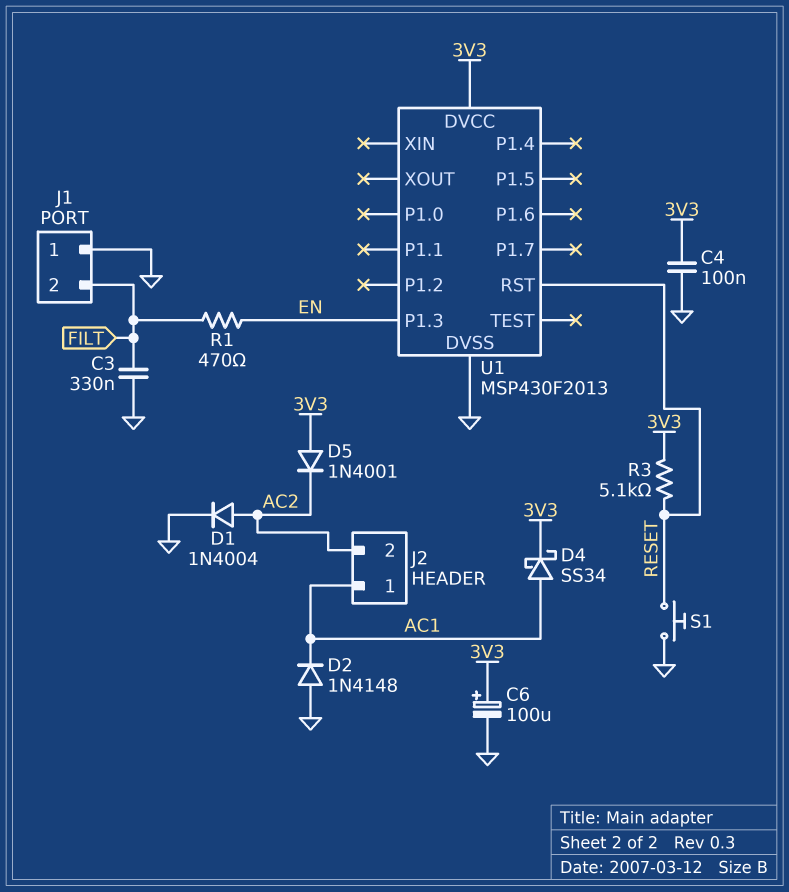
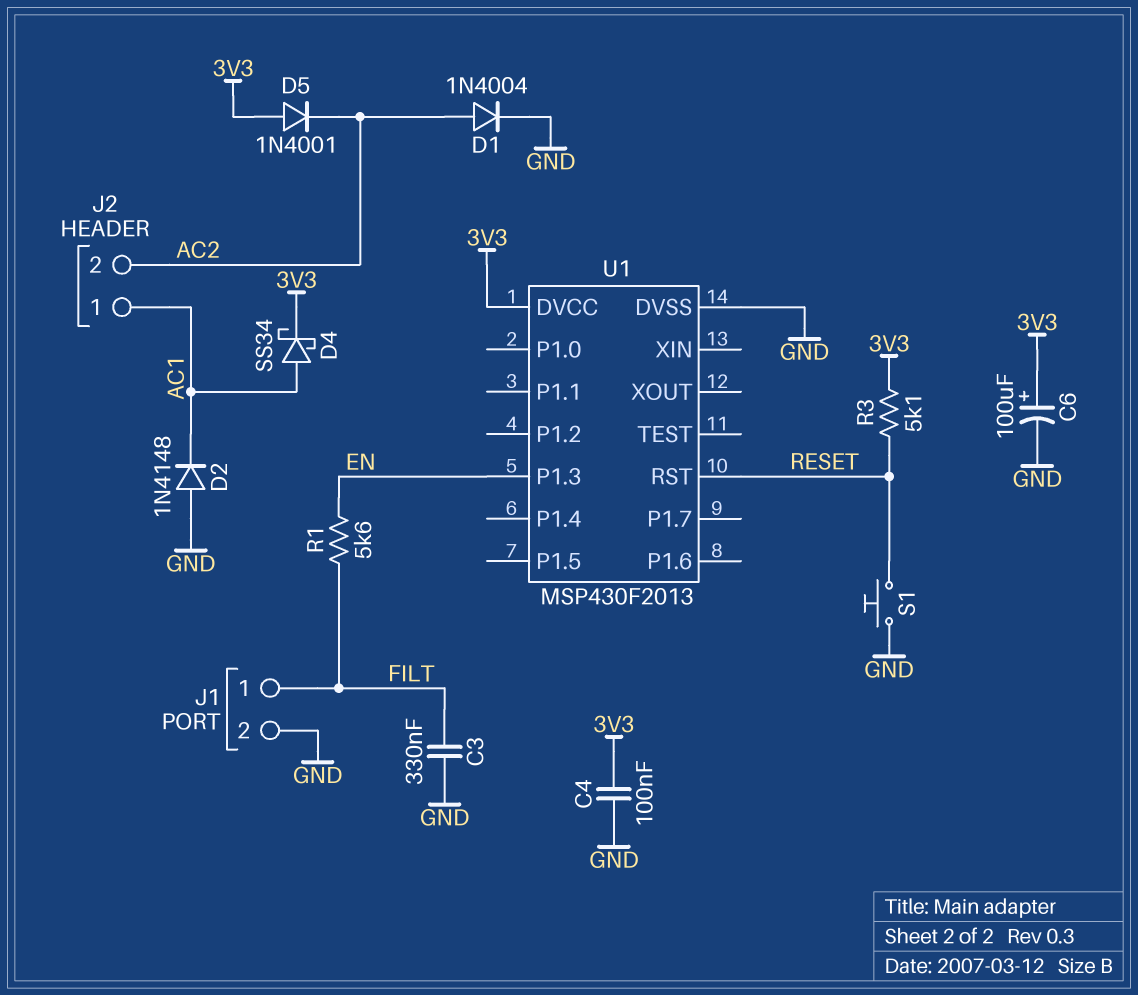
J1 pin 1: GND -> FILT
J1 pin 2: FILT -> GND
R1: 470 (EN, FILT) -> 5.6k (EN, FILT)

